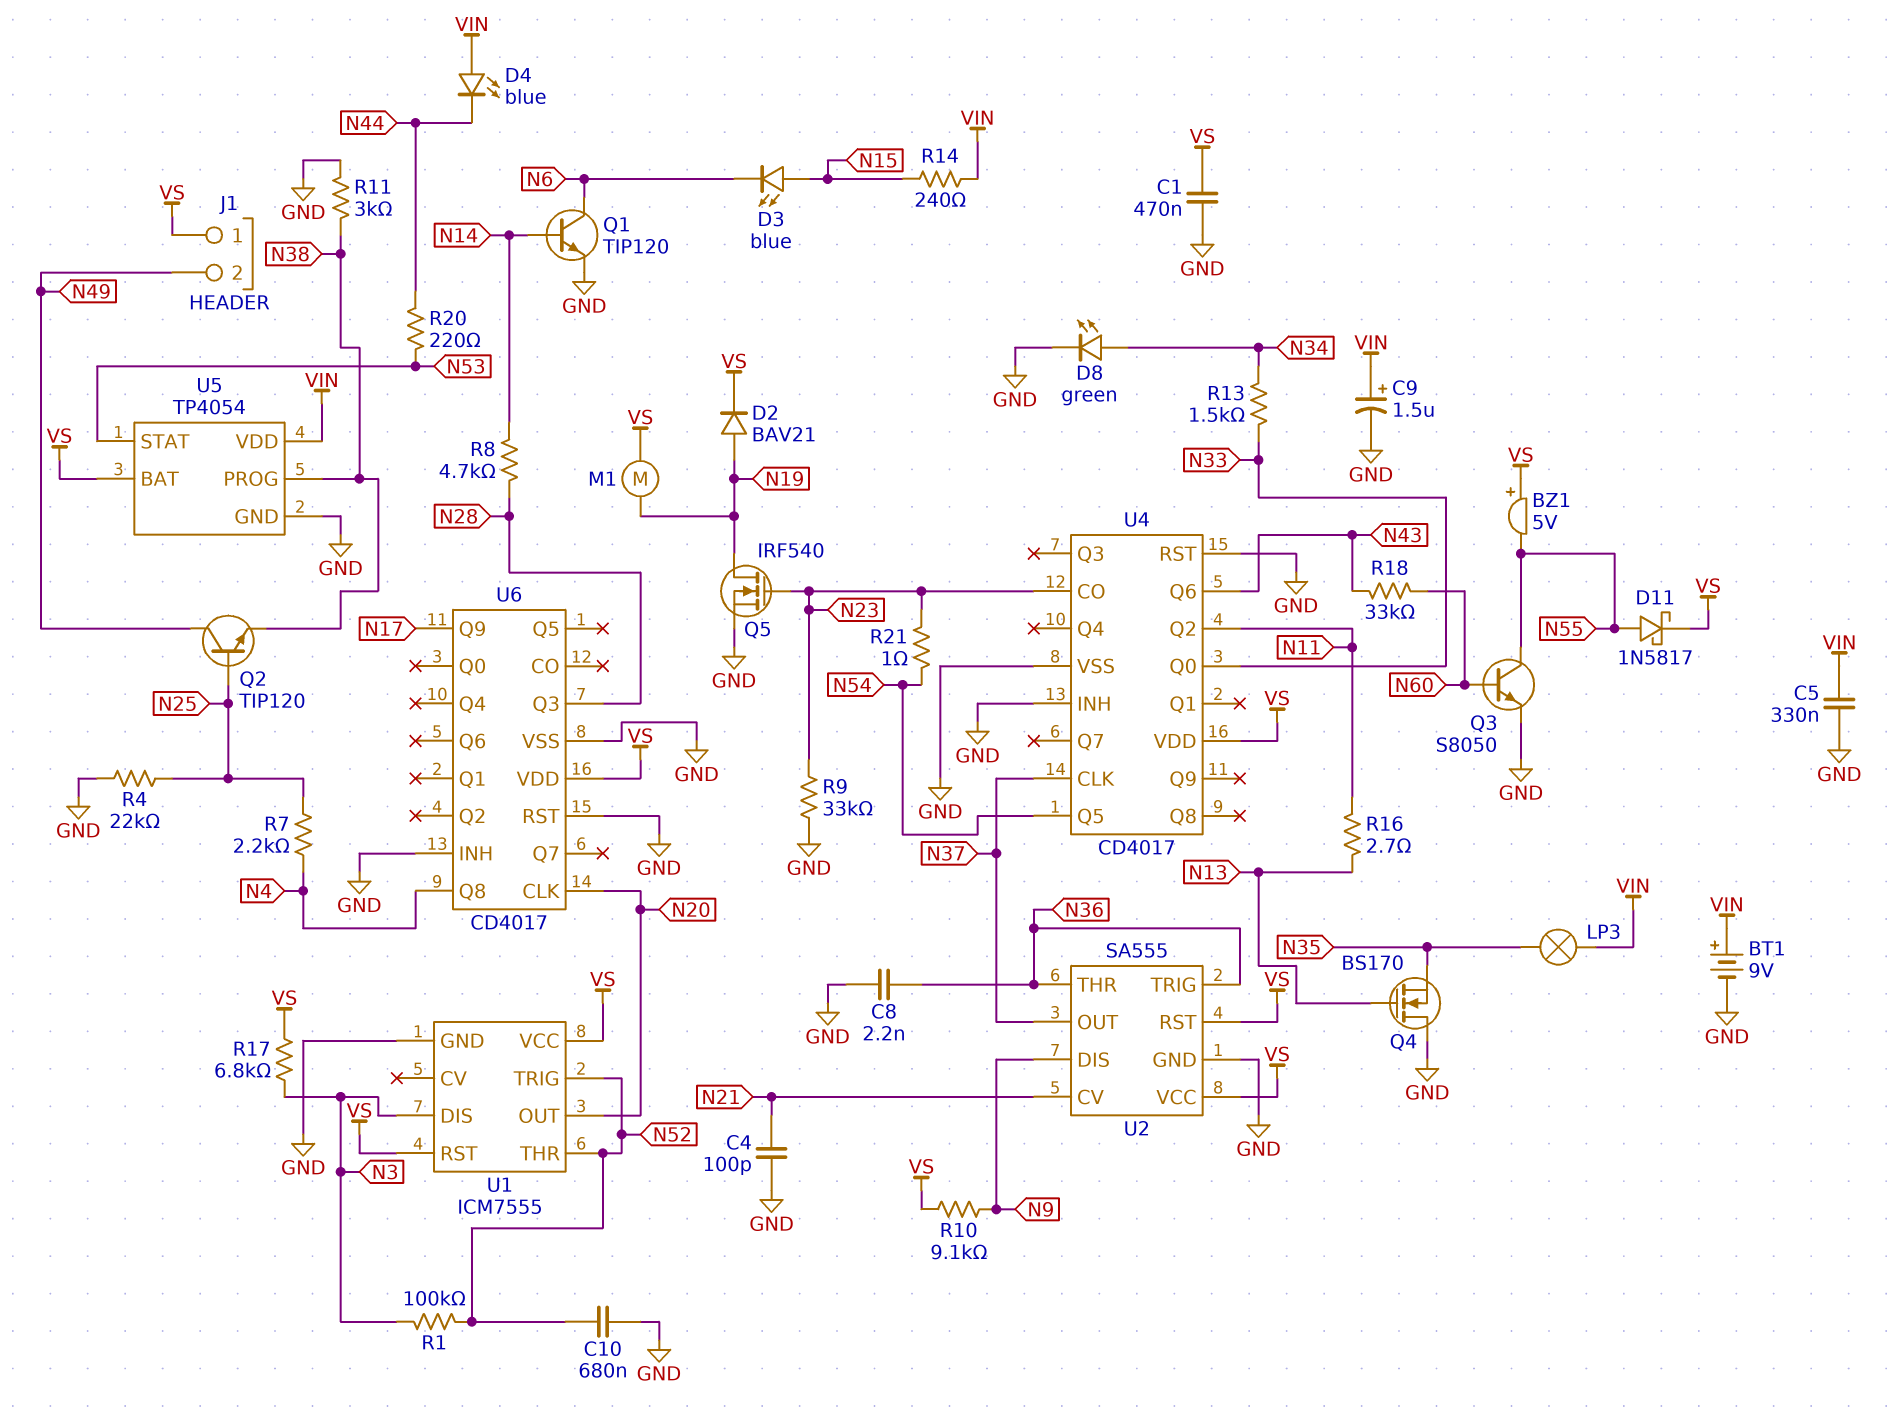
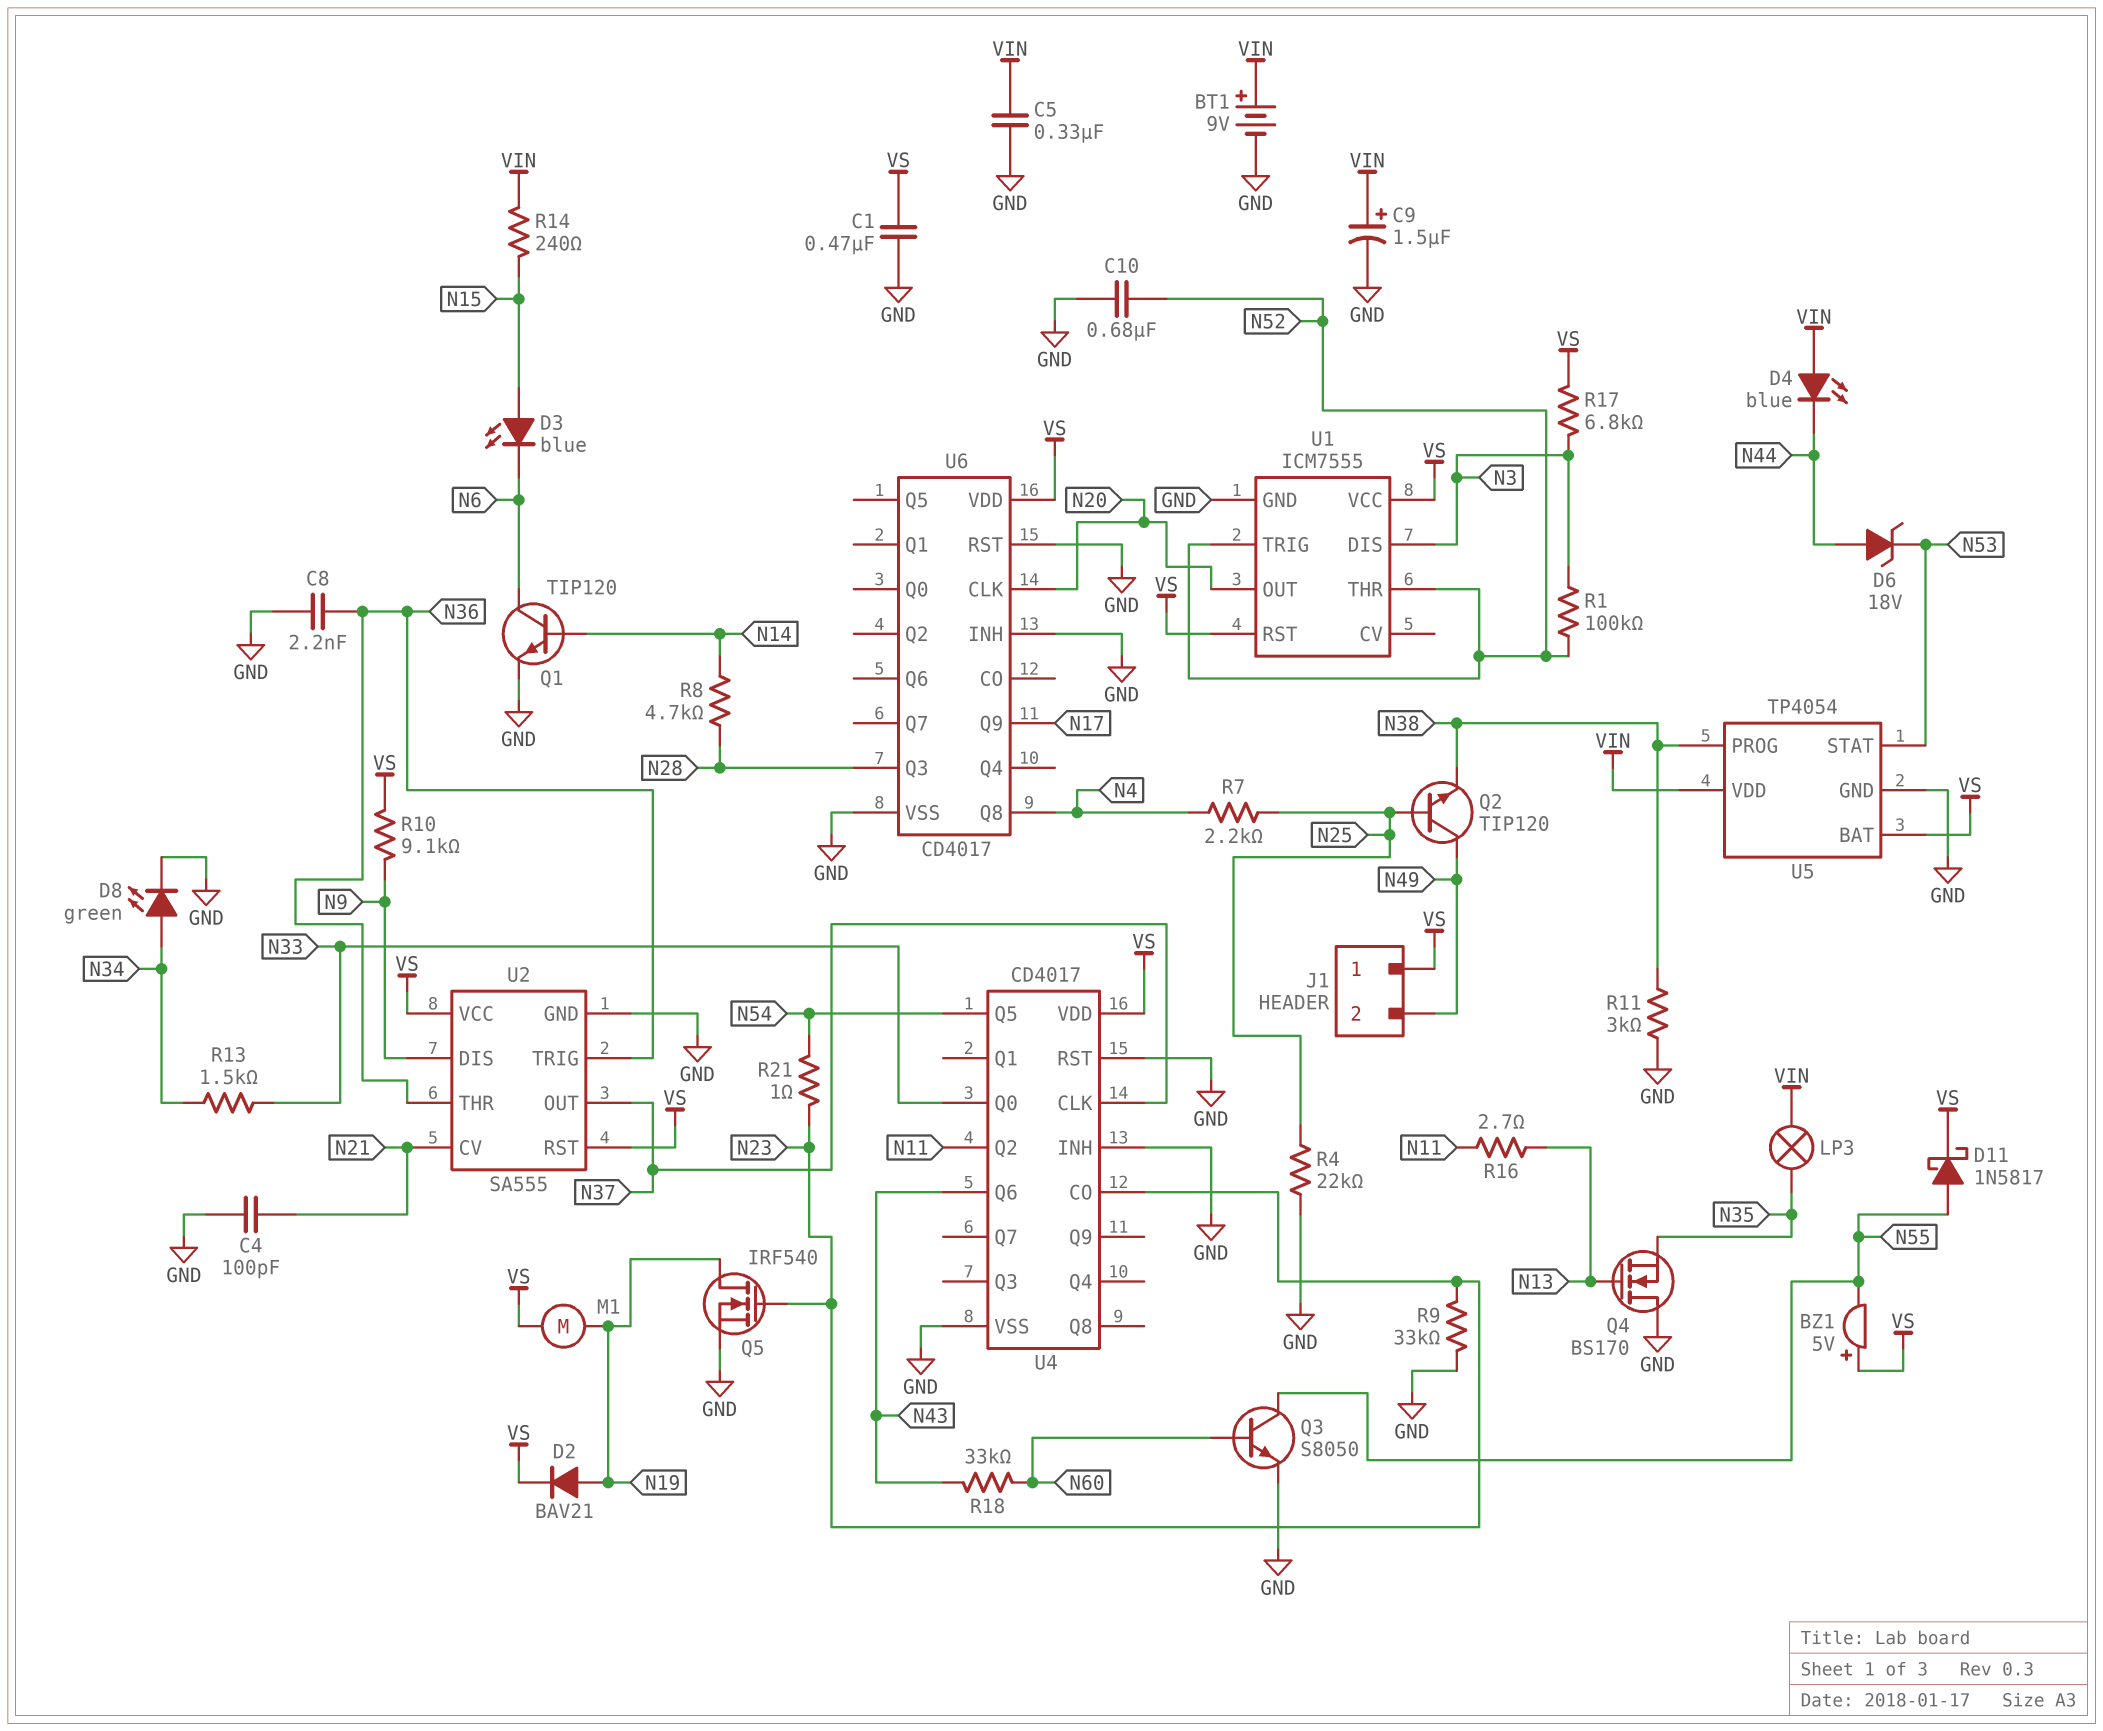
D6: none -> zener 18V (A N44, K N53)
R20: 220 (N44, N53) -> none

